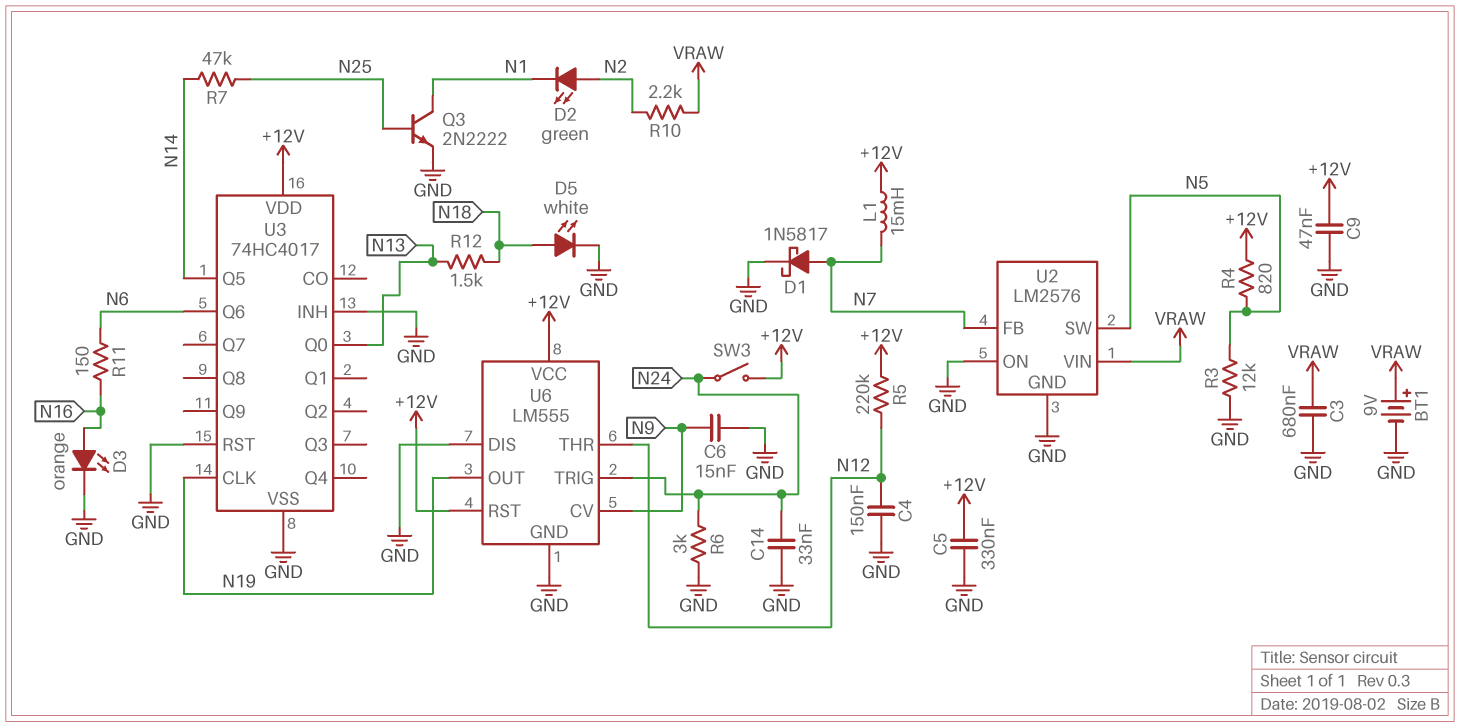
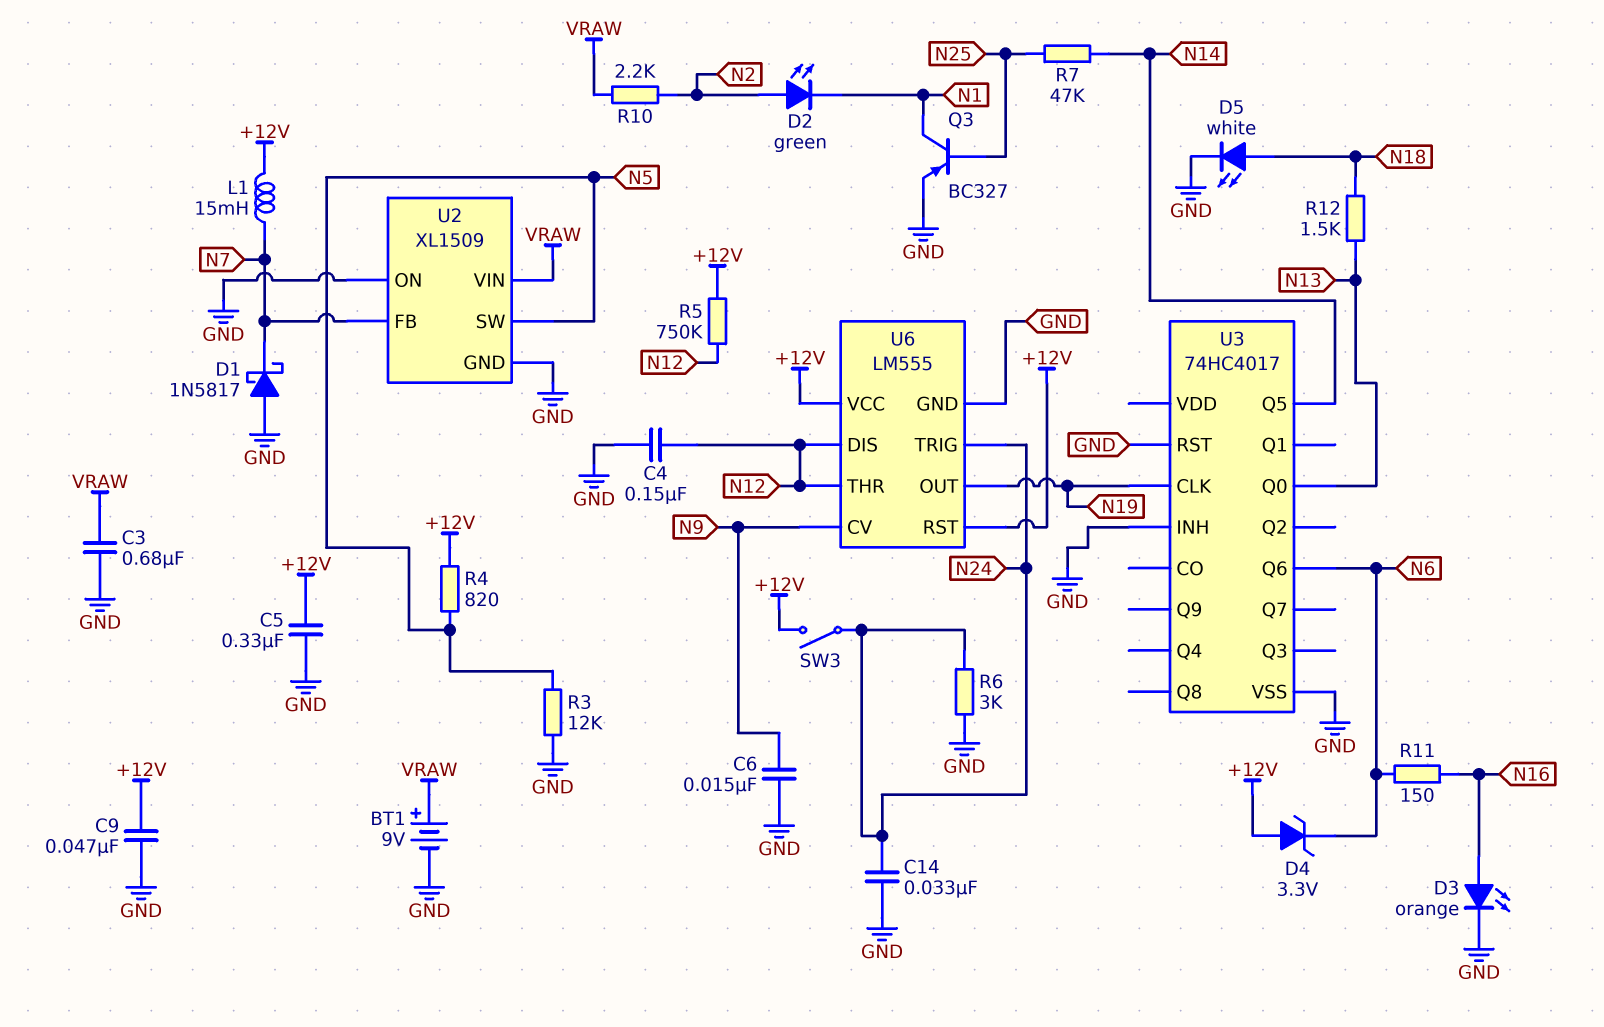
D1: schottky 1N5817 (A N7, K GND) -> schottky 1N5817 (A GND, K N7)
D4: none -> zener 3.3V (A +12V, K N6)
Q3: NPN 2N2222 (B N25, C N1, E GND) -> PNP BC327 (B N25, C N1, E GND)
R5: 220k (+12V, N12) -> 750k (+12V, N12)
U2: LM2576 -> XL1509
U3 pin VDD: +12V -> none
U6 pin DIS: GND -> N12

